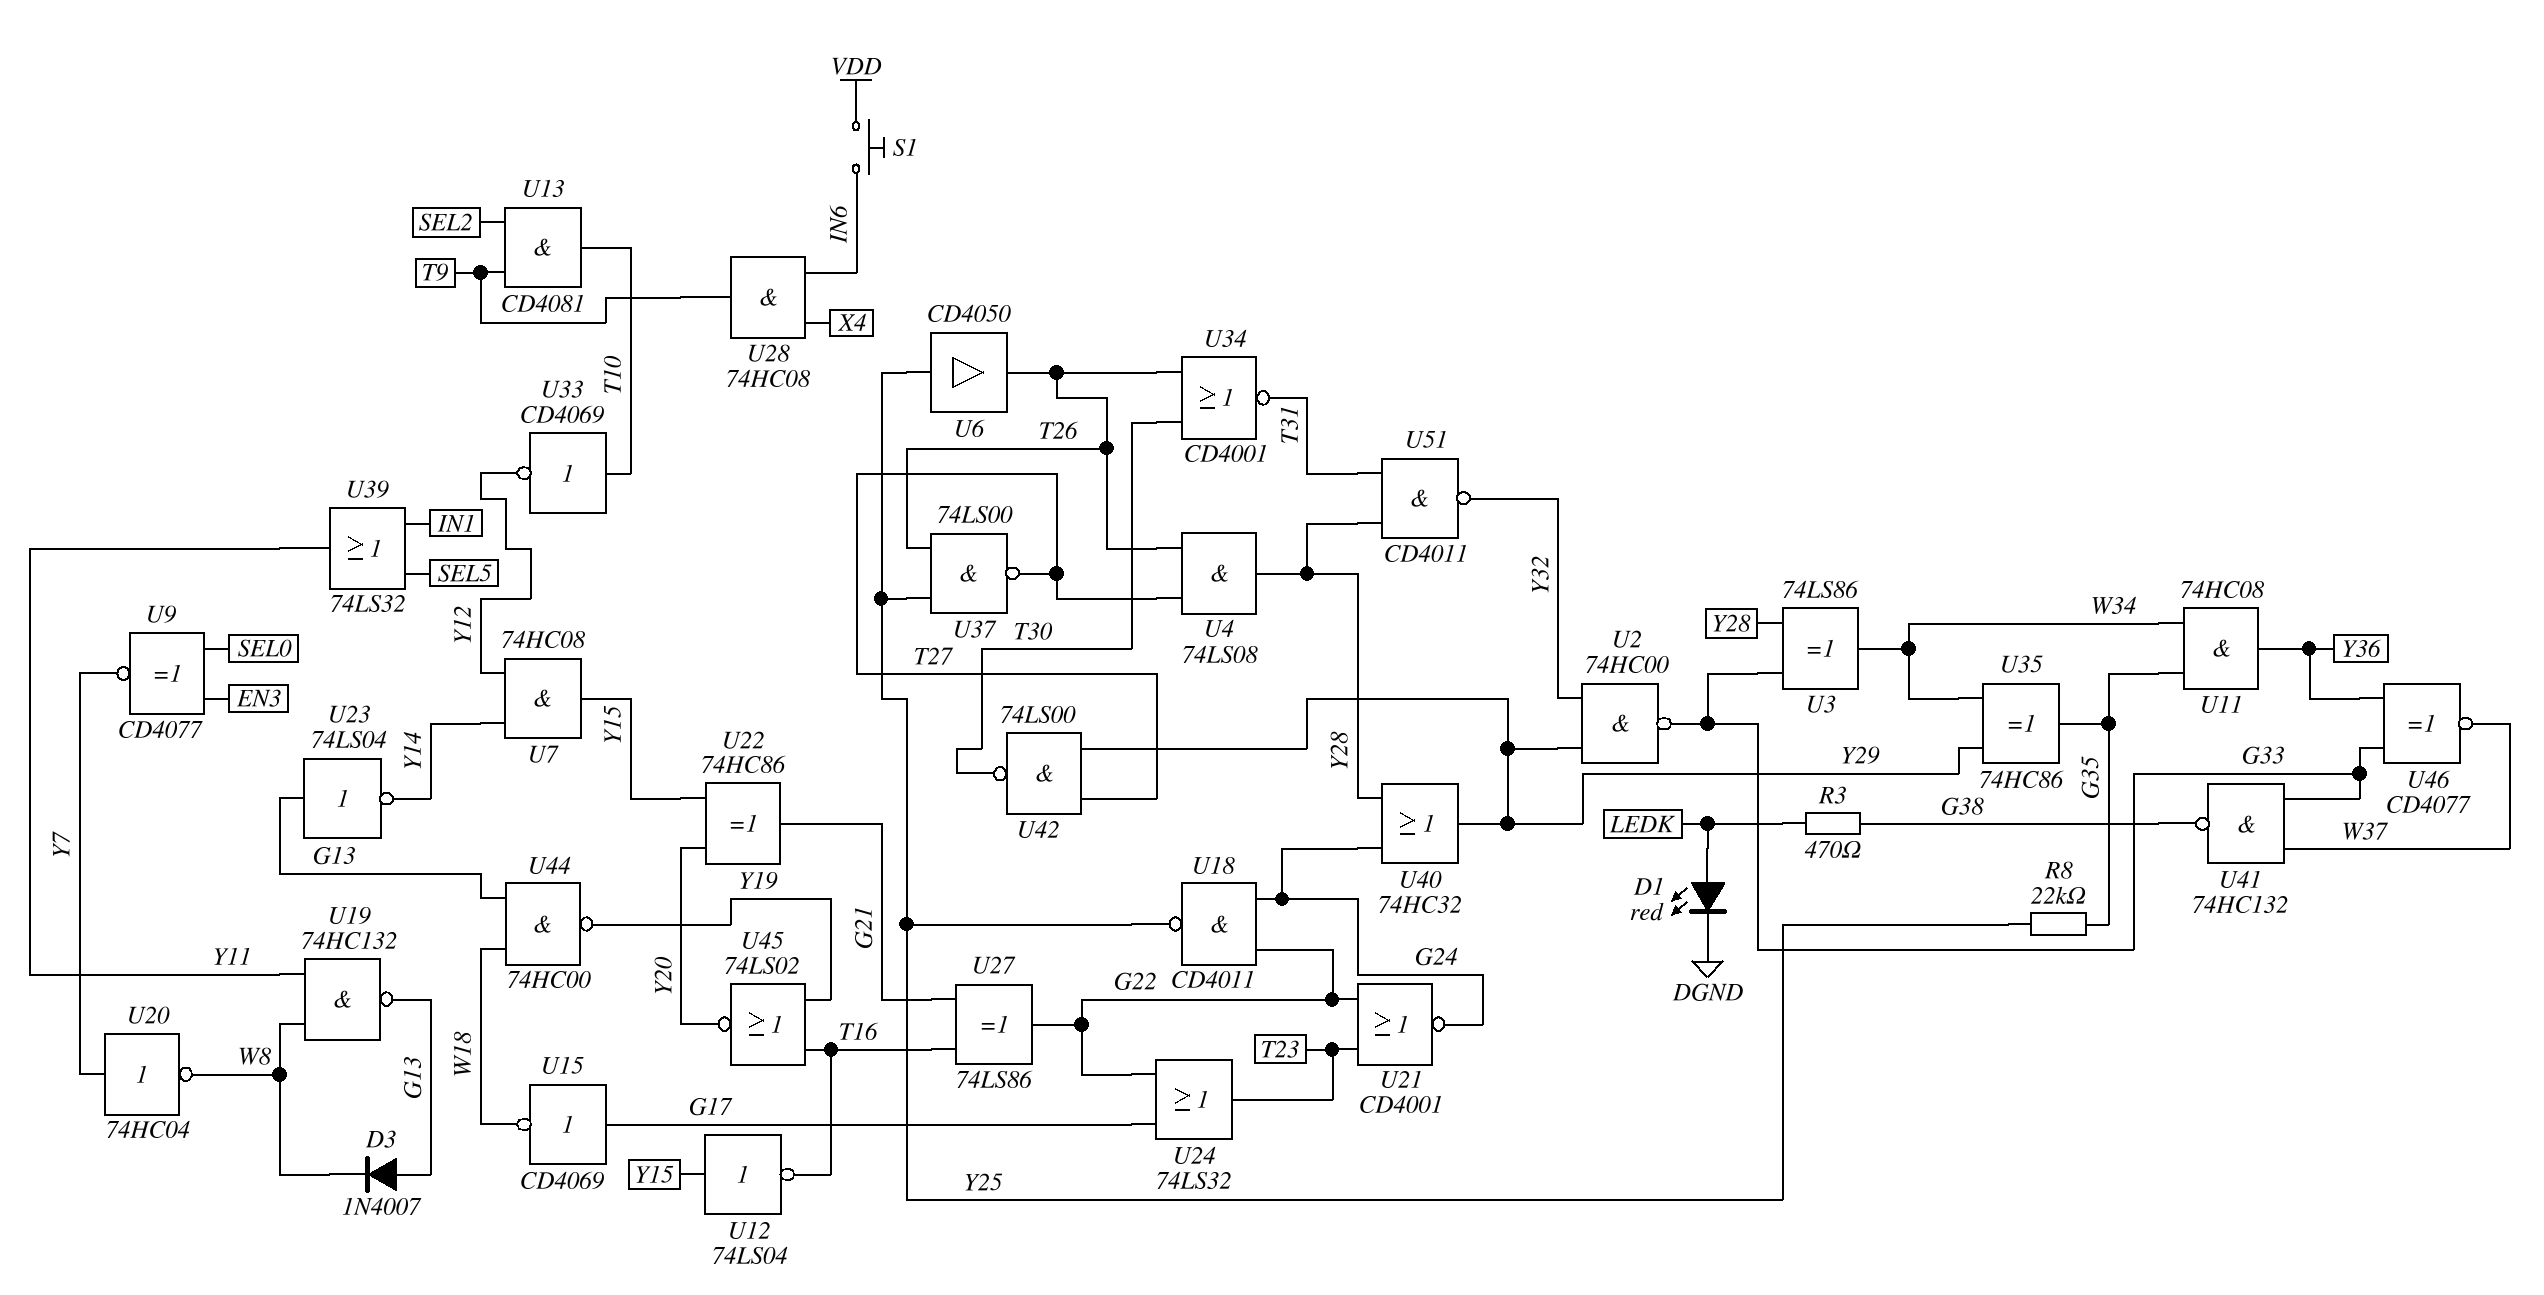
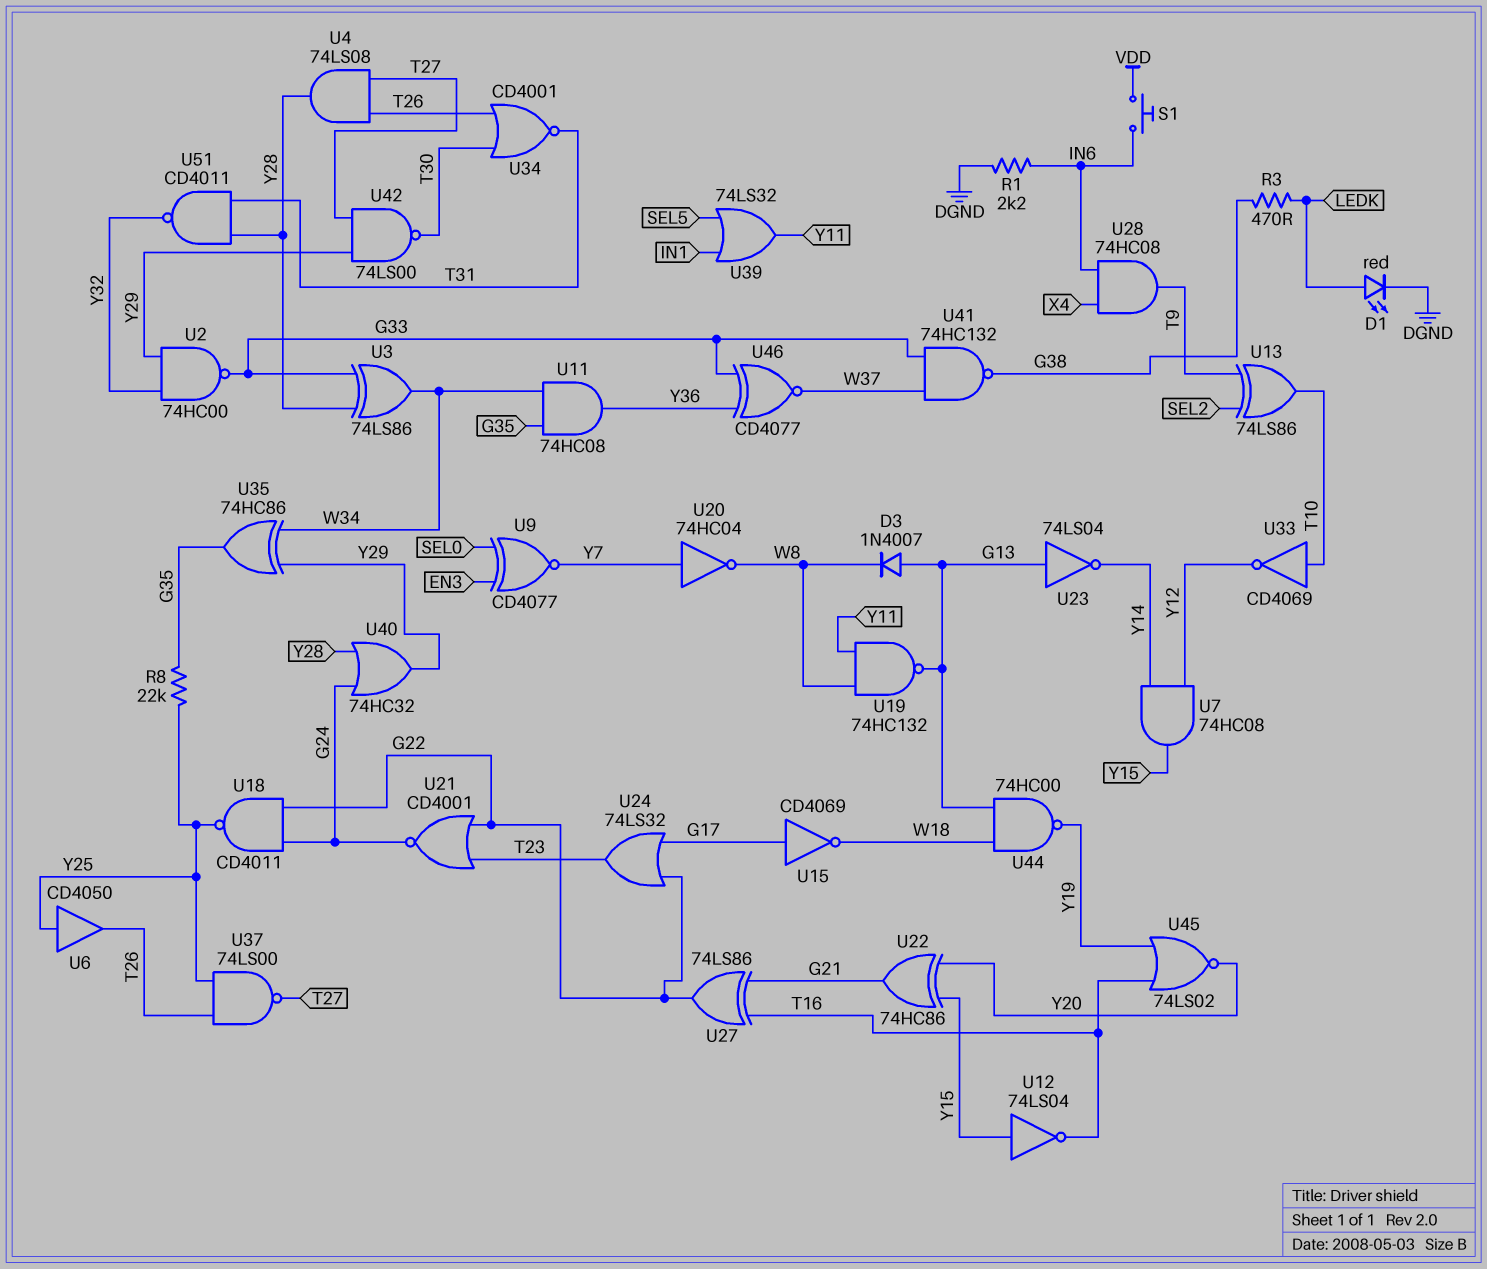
R1: none -> 2.2k (DGND, IN6)
U13: AND CD4081 (in SEL2, in T9, out T10) -> XOR 74LS86 (in SEL2, in T9, out T10)

